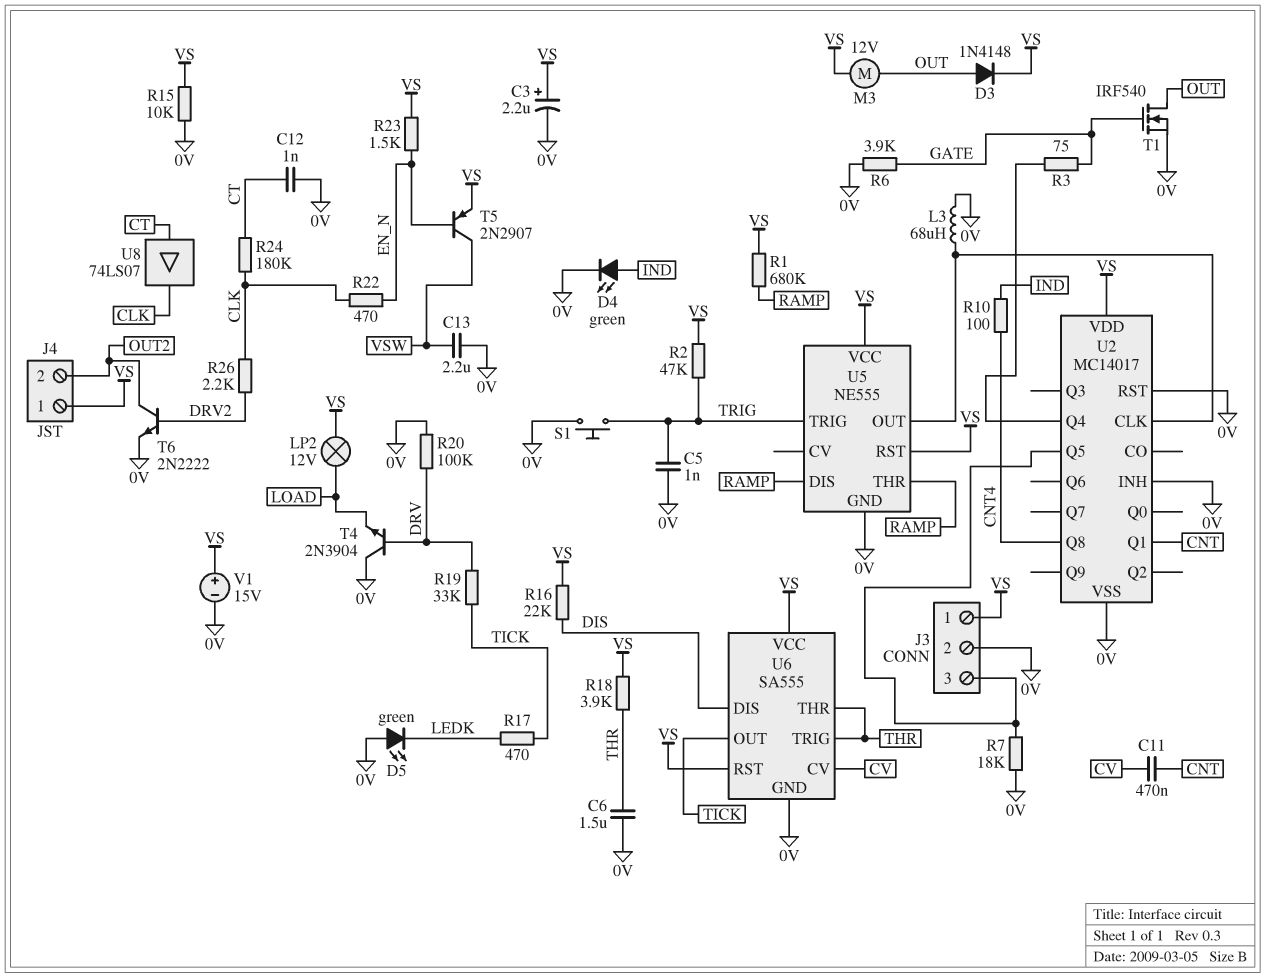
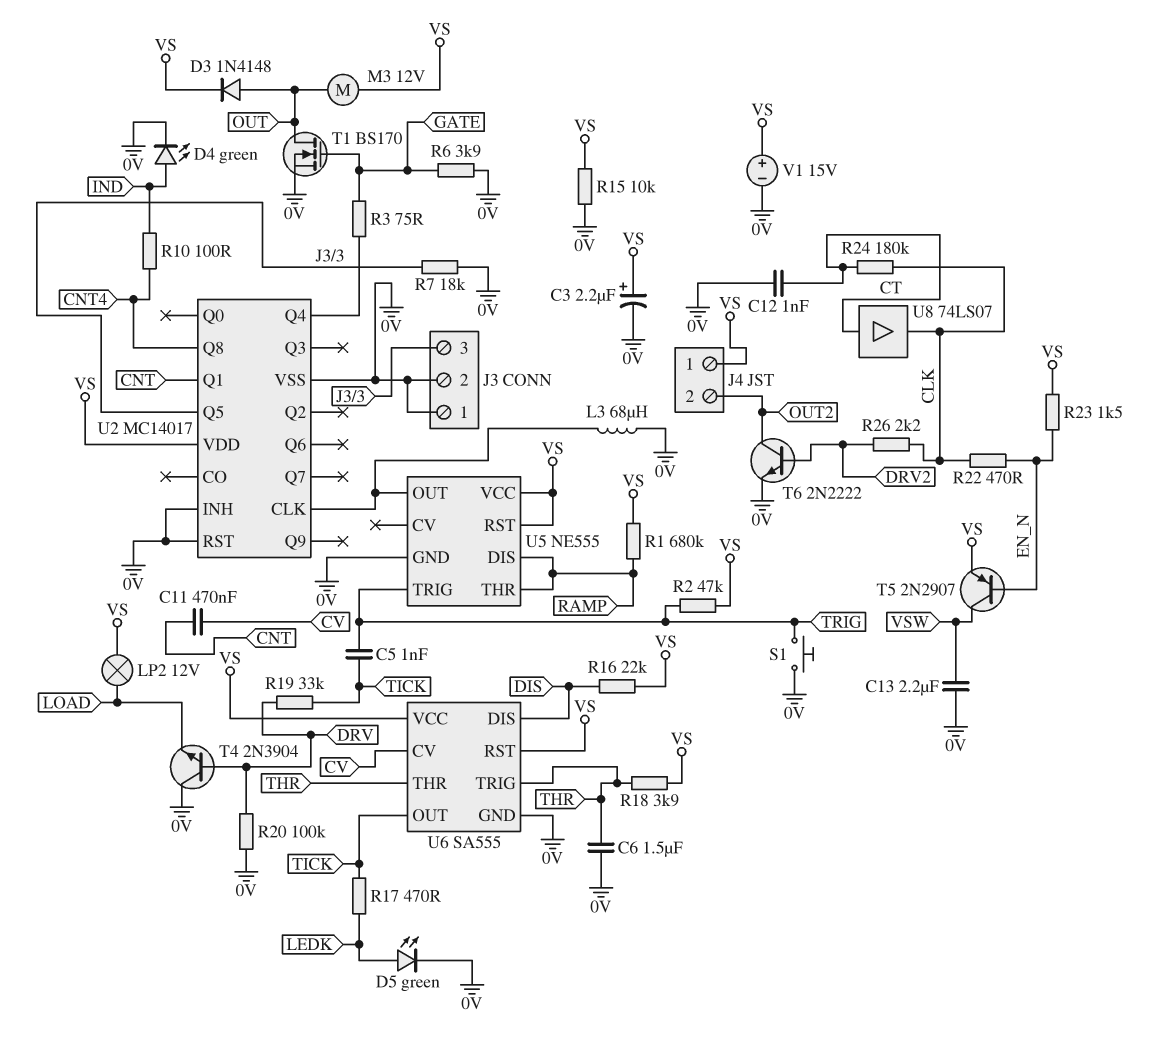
C5: 1nF (0V, TRIG) -> 1nF (TICK, TRIG)
D5: LED green (A 0V, K LEDK) -> LED green (A LEDK, K 0V)
J3 pin 1: VS -> 0V
T1: NMOS IRF540 (G GATE, D OUT, S 0V) -> NMOS BS170 (G GATE, D OUT, S 0V)

